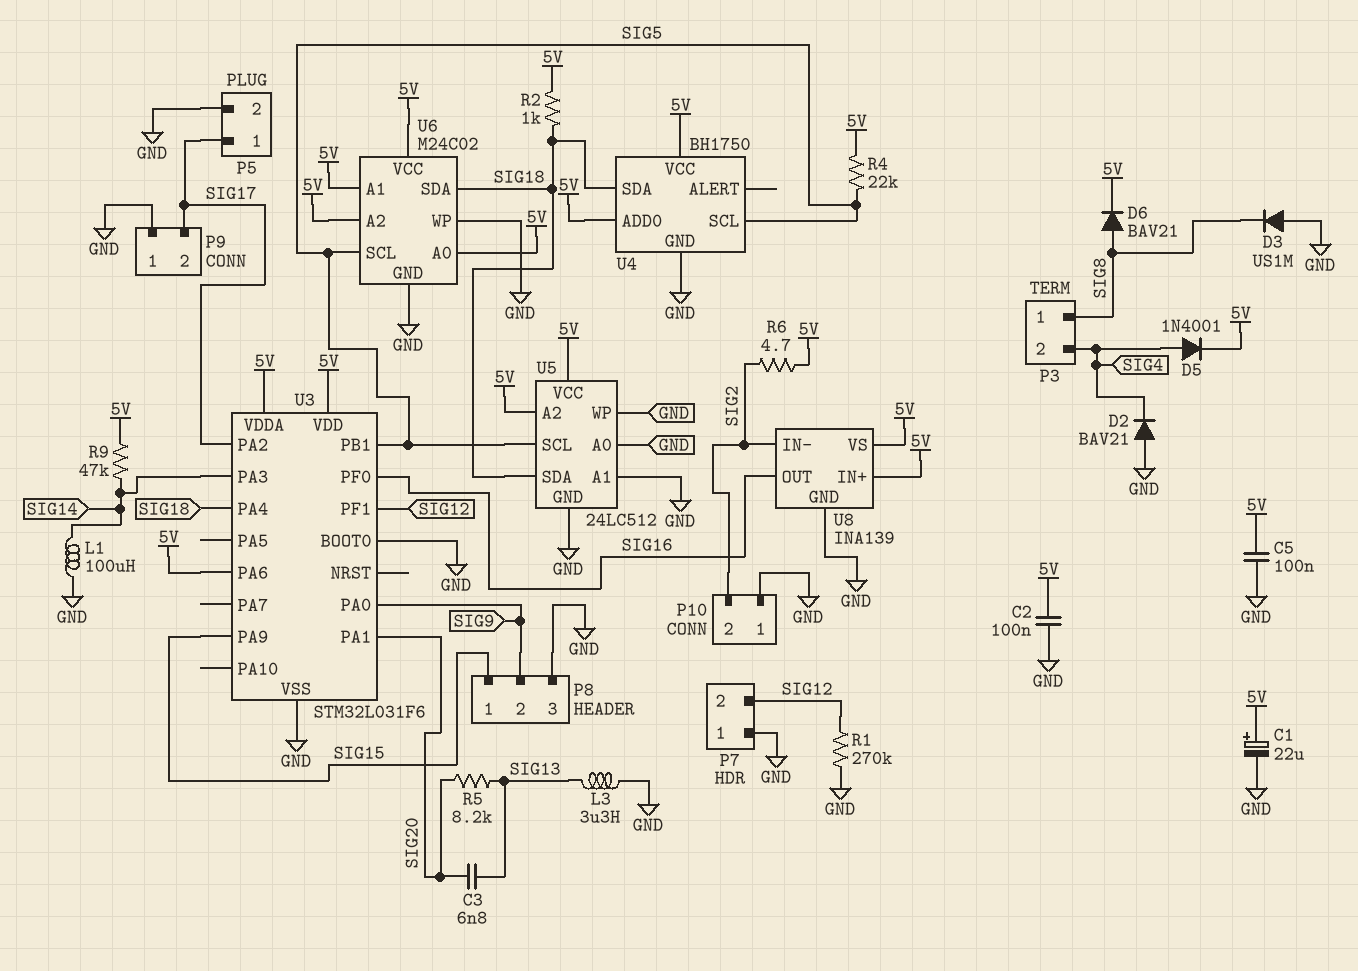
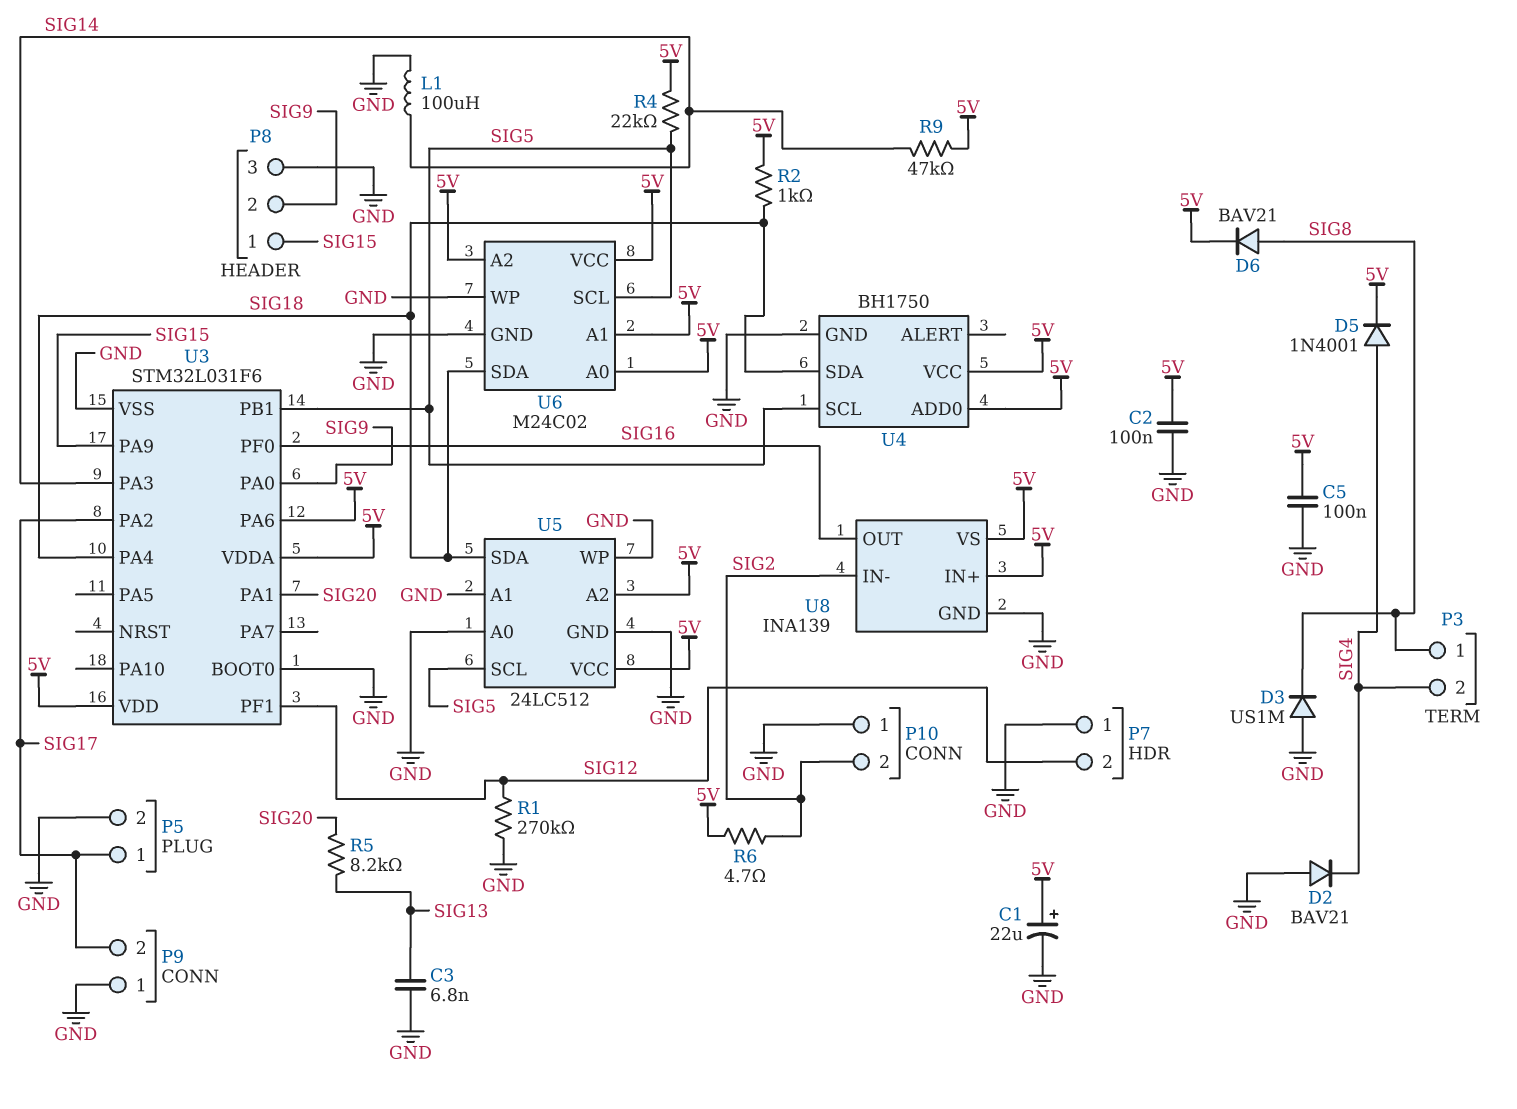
C3: 6.8nF (SIG13, SIG20) -> 6.8nF (GND, SIG13)
L3: 3.3uH (GND, SIG13) -> none

